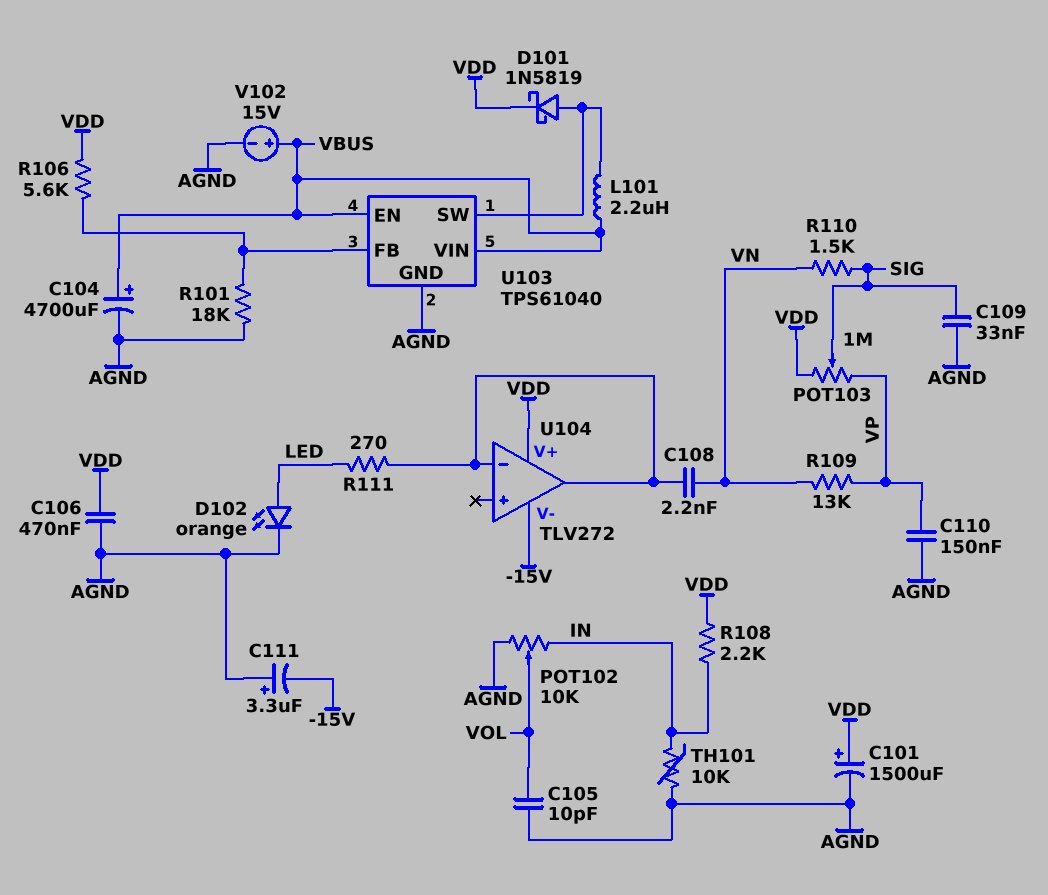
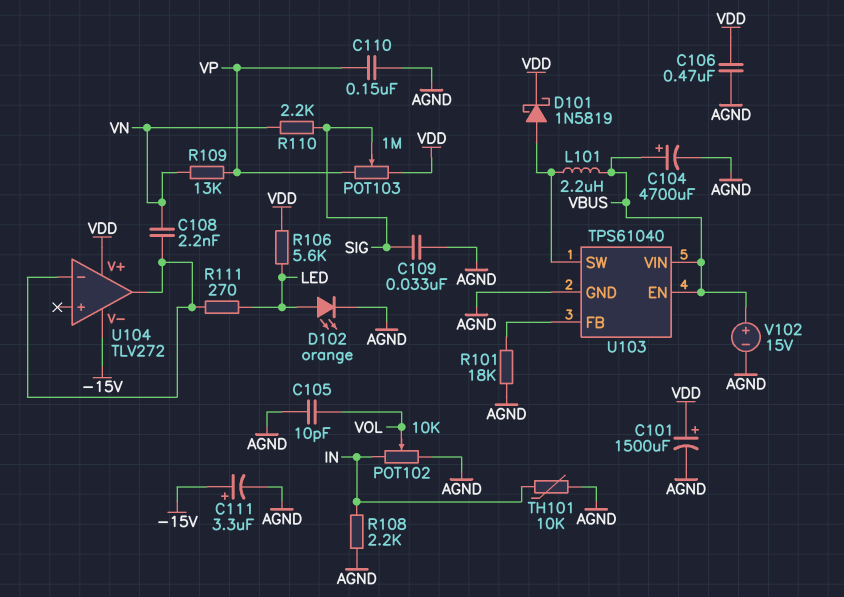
C111: 3.3uF (plus AGND, minus -15V) -> 3.3uF (plus -15V, minus AGND)
R106: 5.6k (U103/FB, VDD) -> 5.6k (LED, VDD)
R108: 2.2k (IN, VDD) -> 2.2k (AGND, IN)
R110: 1.5k (SIG, VN) -> 2.2k (SIG, VN)

